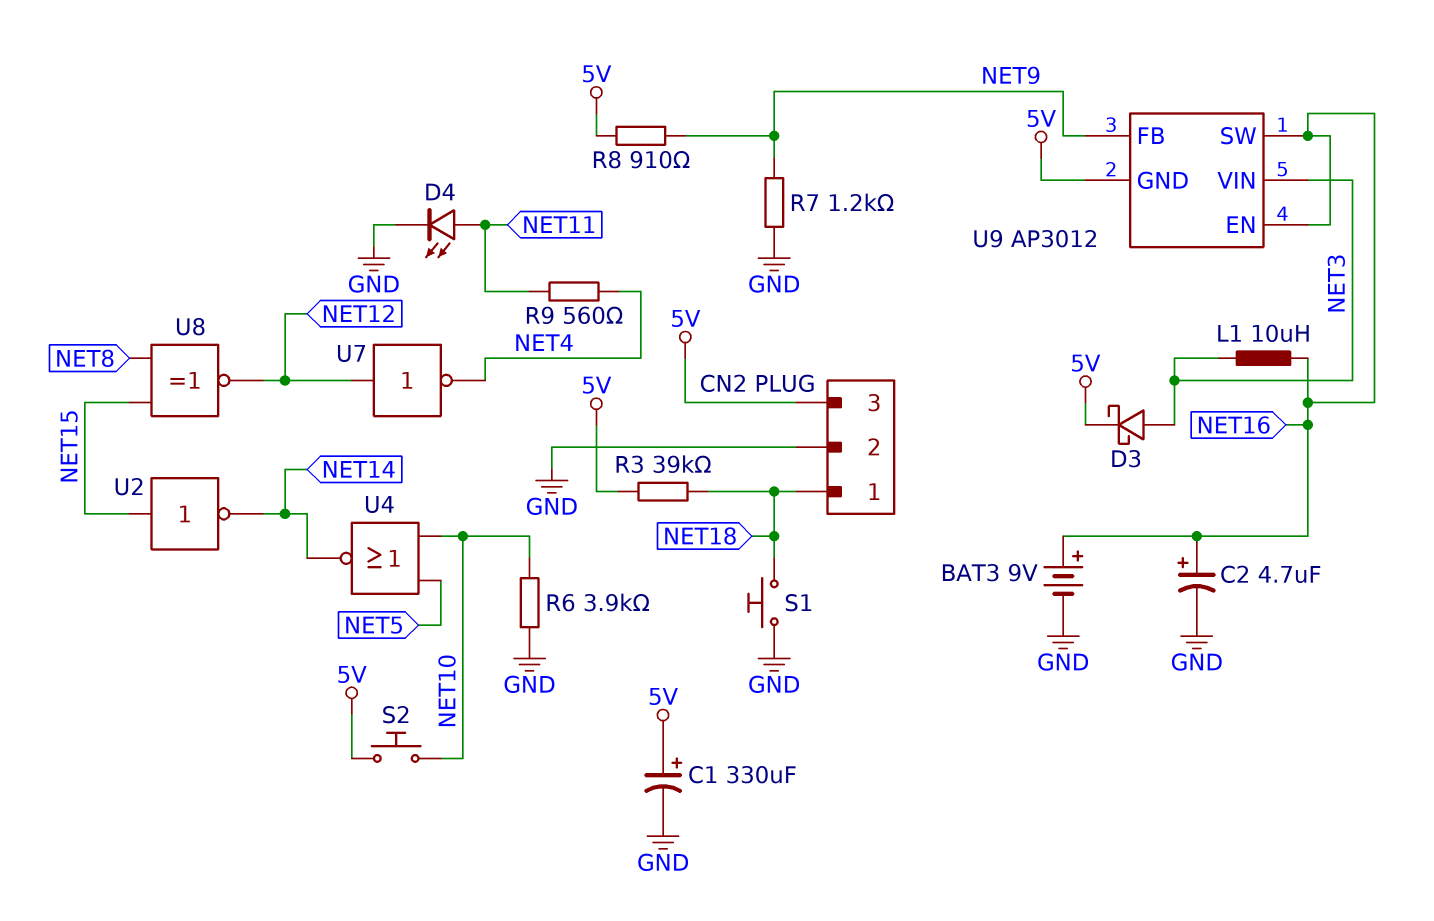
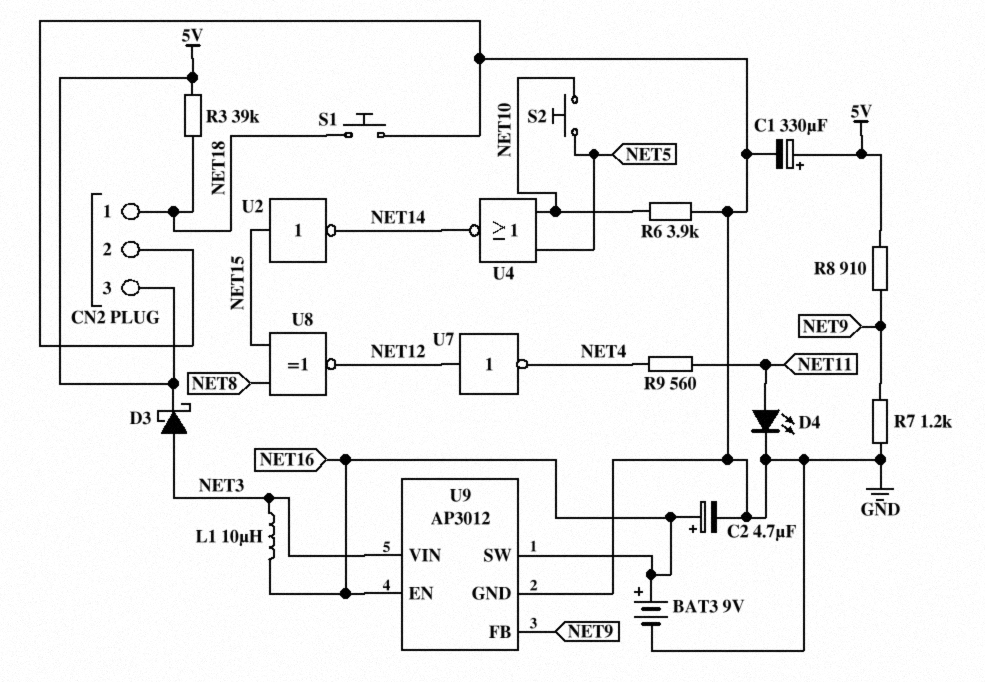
S2: button (5V, NET10) -> button (NET5, NET10)
U9 pin GND: 5V -> GND

